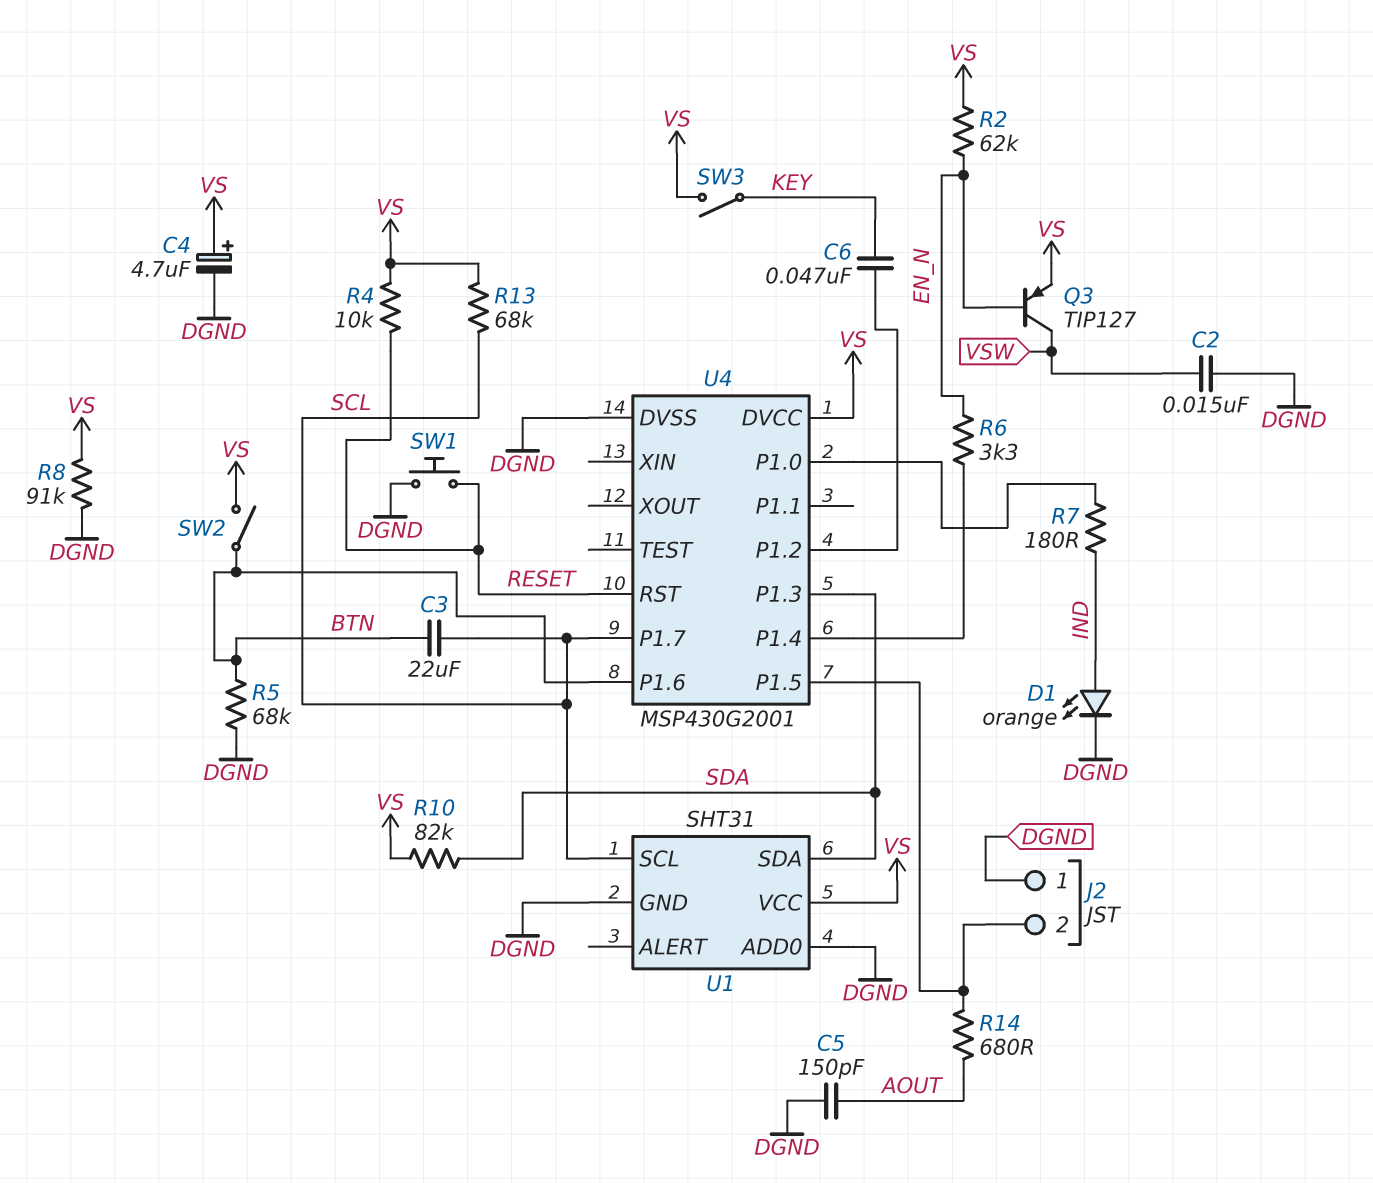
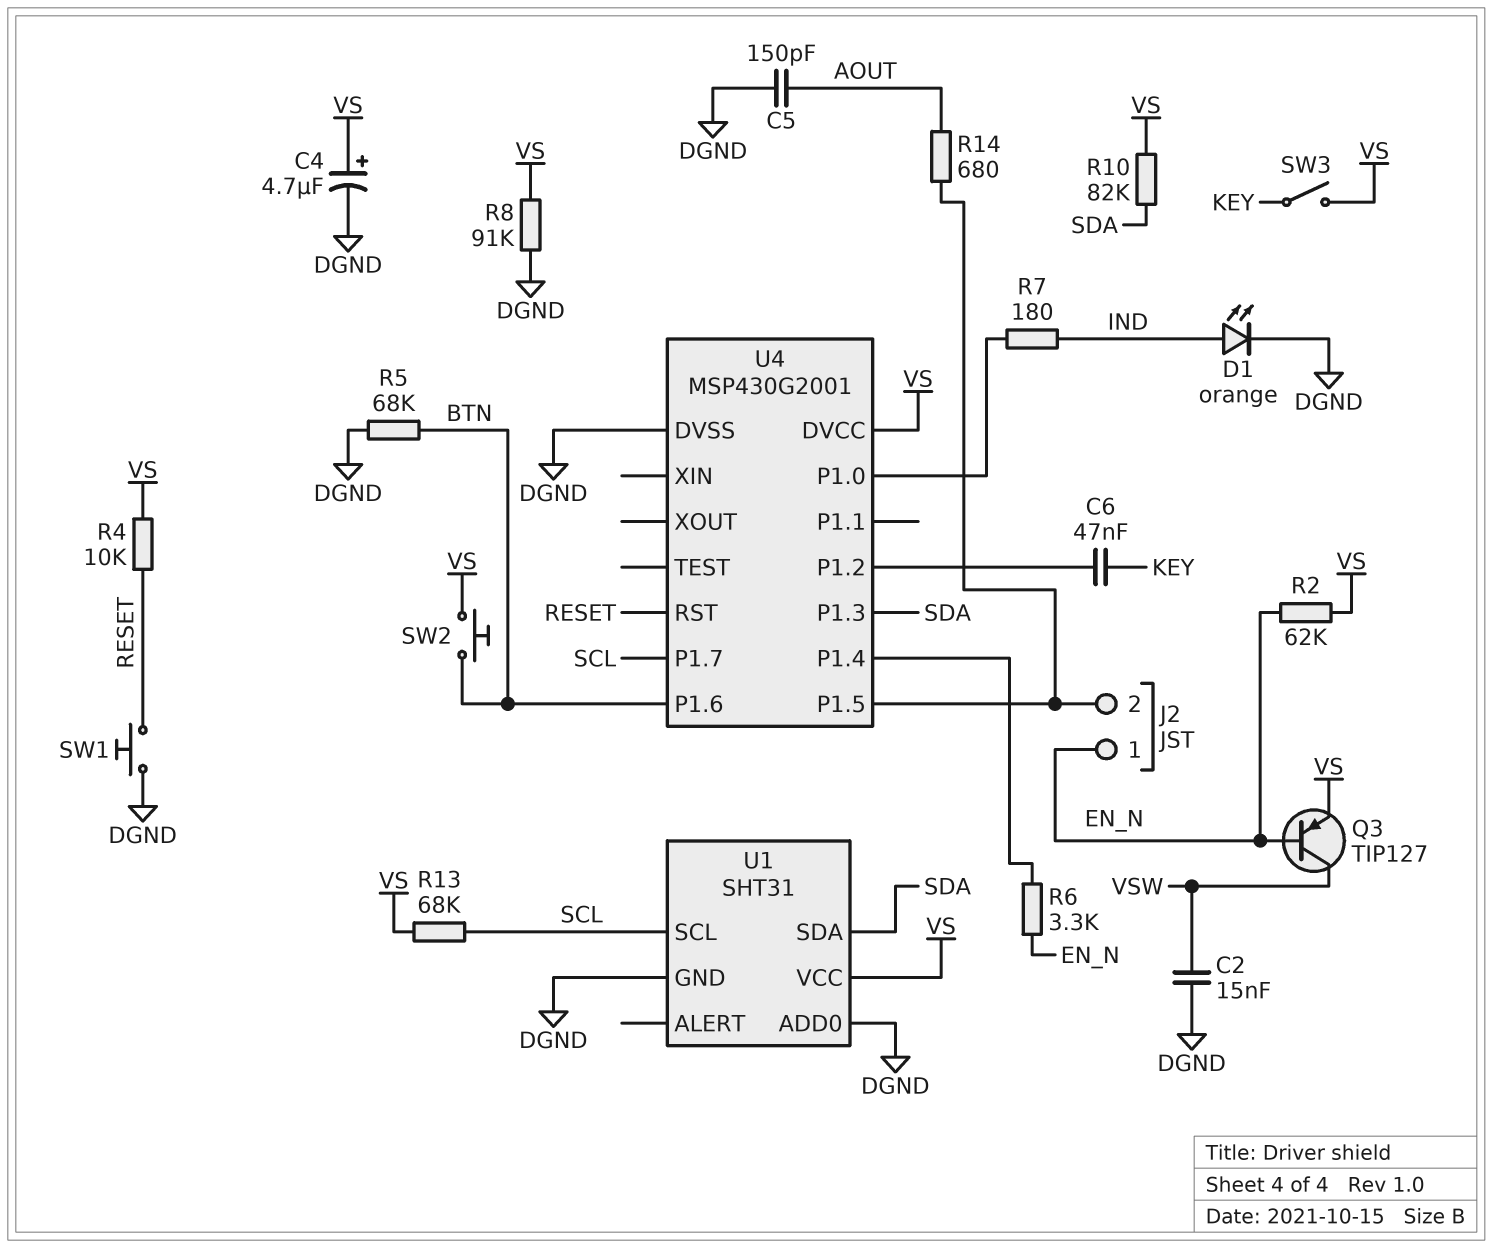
C3: 22uF (BTN, SCL) -> none
J2 pin 1: DGND -> EN_N
SW2: switch (BTN, VS) -> button (BTN, VS)

